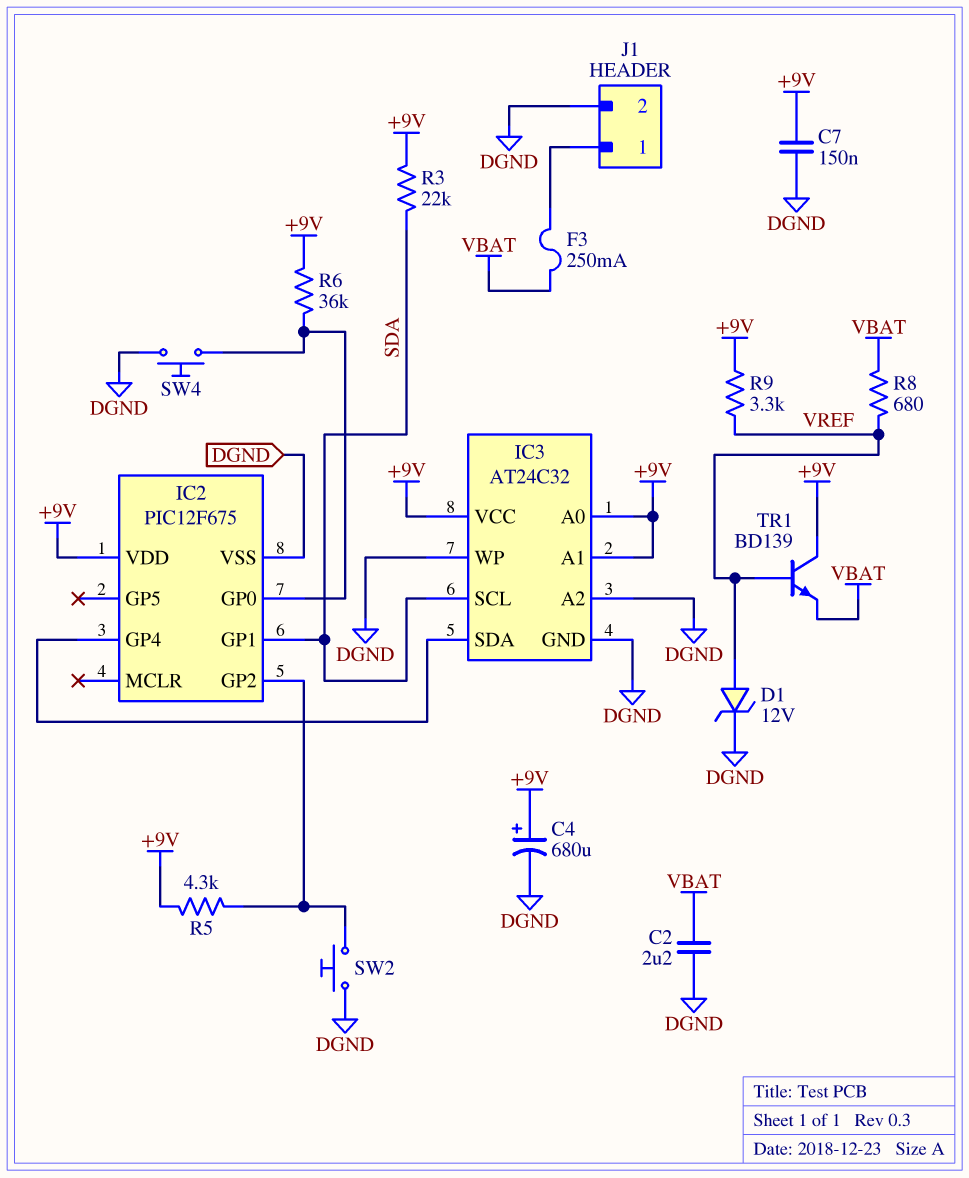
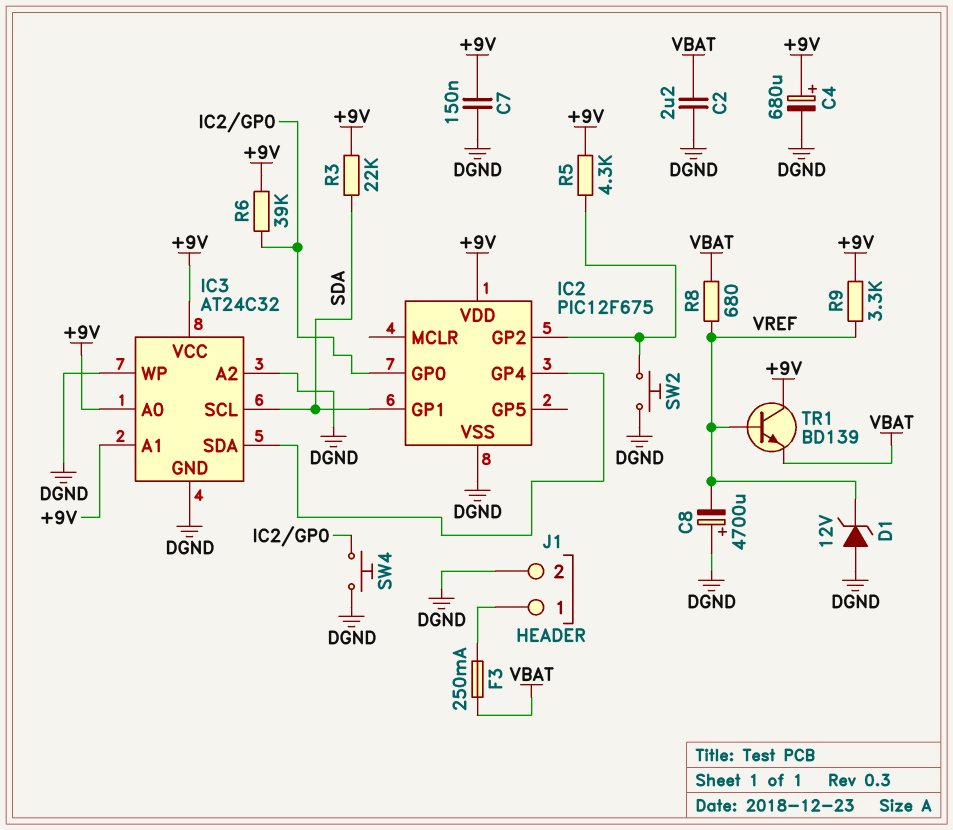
C8: none -> 4700uF (plus DGND, minus VREF)
D1: zener 12V (A VREF, K DGND) -> zener 12V (A DGND, K VREF)
R6: 36k (+9V, IC2/GP0) -> 39k (+9V, IC2/GP0)

